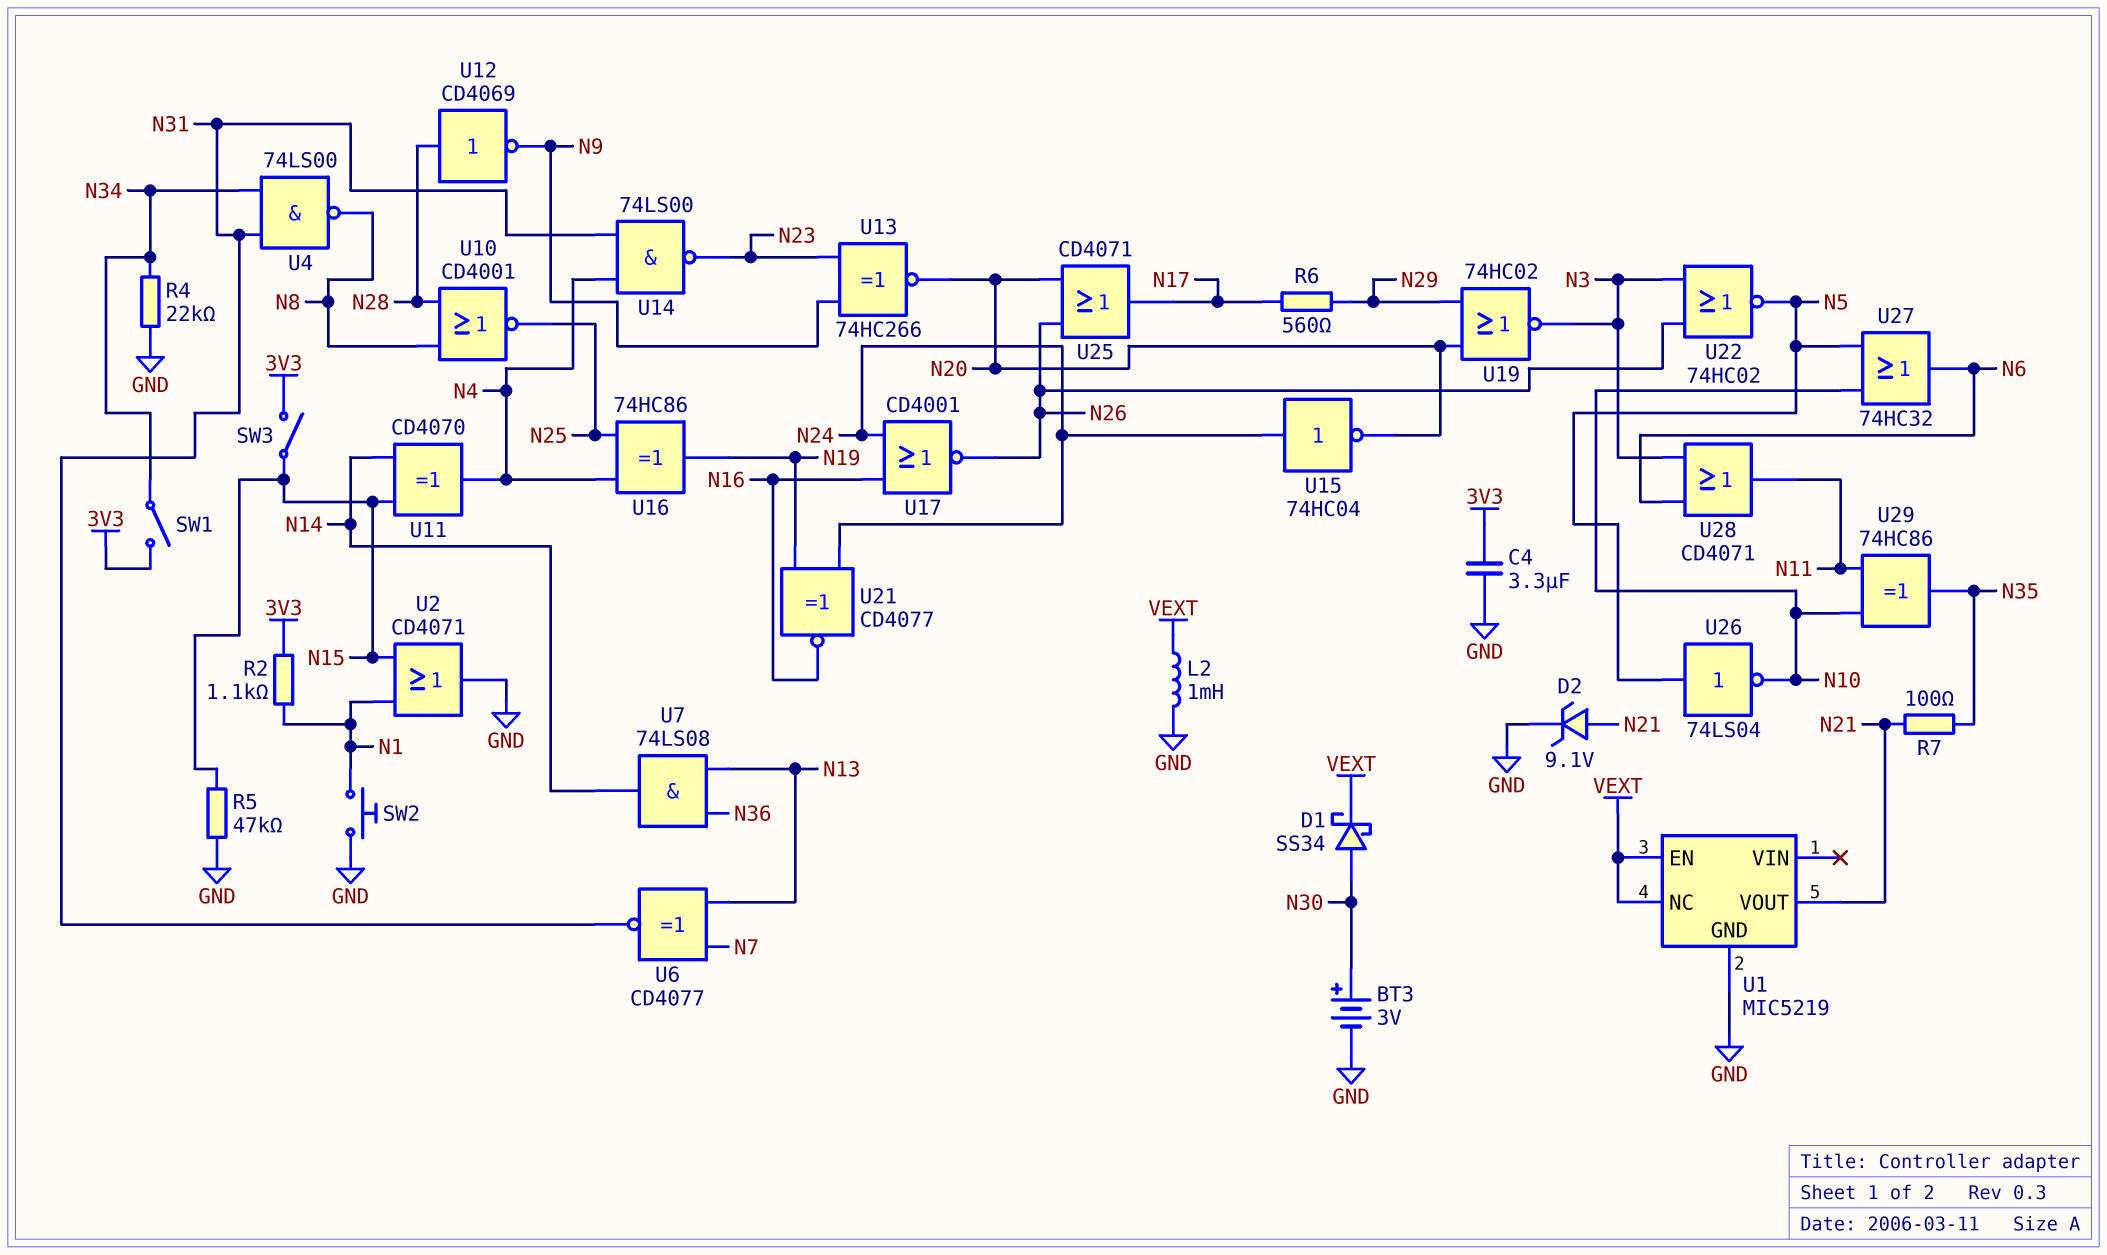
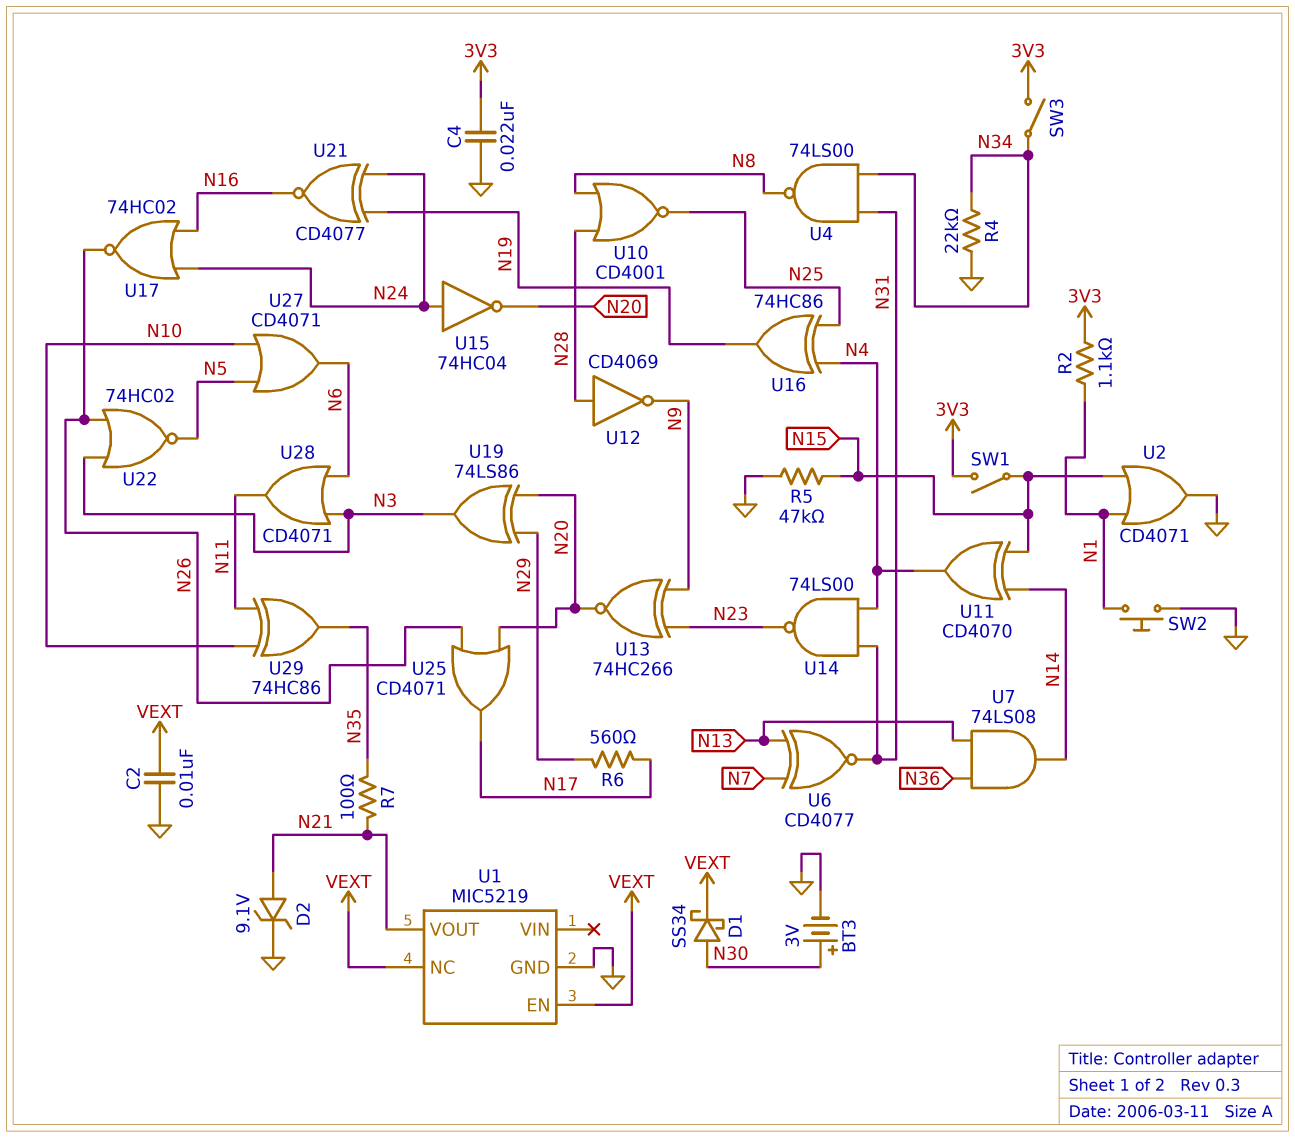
C2: none -> 10nF (GND, VEXT)
C4: 3.3uF (3V3, GND) -> 22nF (3V3, GND)
L2: 1mH (GND, VEXT) -> none
SW1: switch (3V3, N34) -> switch (3V3, N15)
SW3: switch (3V3, N15) -> switch (3V3, N34)
U17: NOR CD4001 (in N16, in N24, out N26) -> NOR 74HC02 (in N16, in N24, out N26)
U19: NOR 74HC02 (in N20, in N29, out N3) -> XOR 74LS86 (in N20, in N29, out N3)
U26: NOT 74LS04 (in N5, out N10) -> none
U27: OR 74HC32 (in N5, in N10, out N6) -> OR CD4071 (in N5, in N10, out N6)

